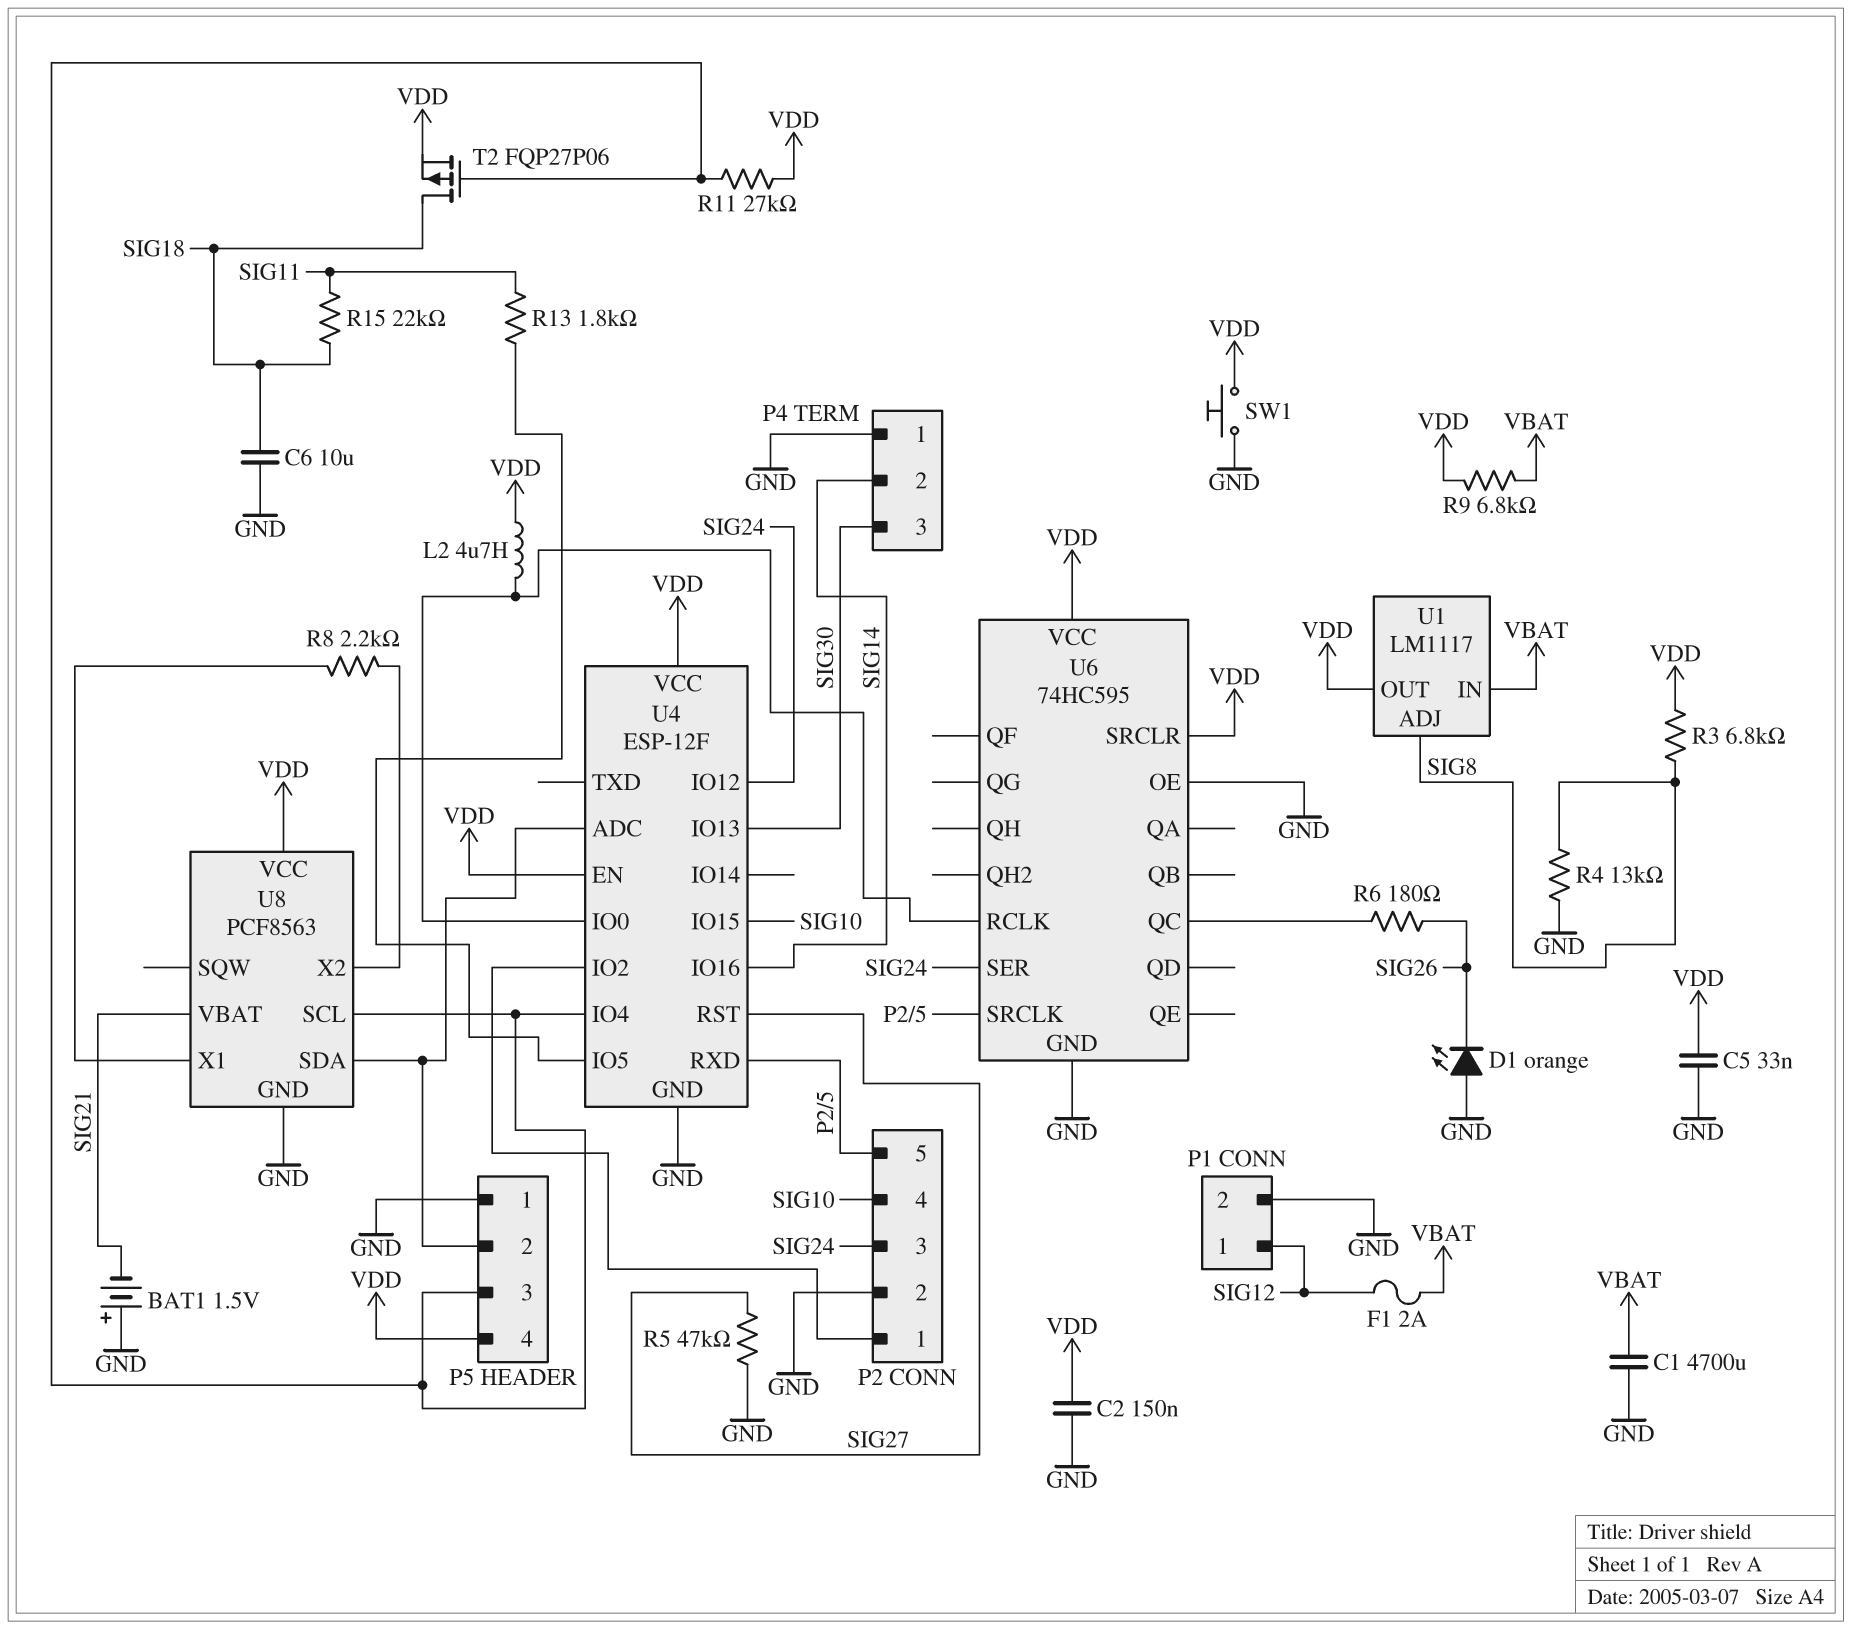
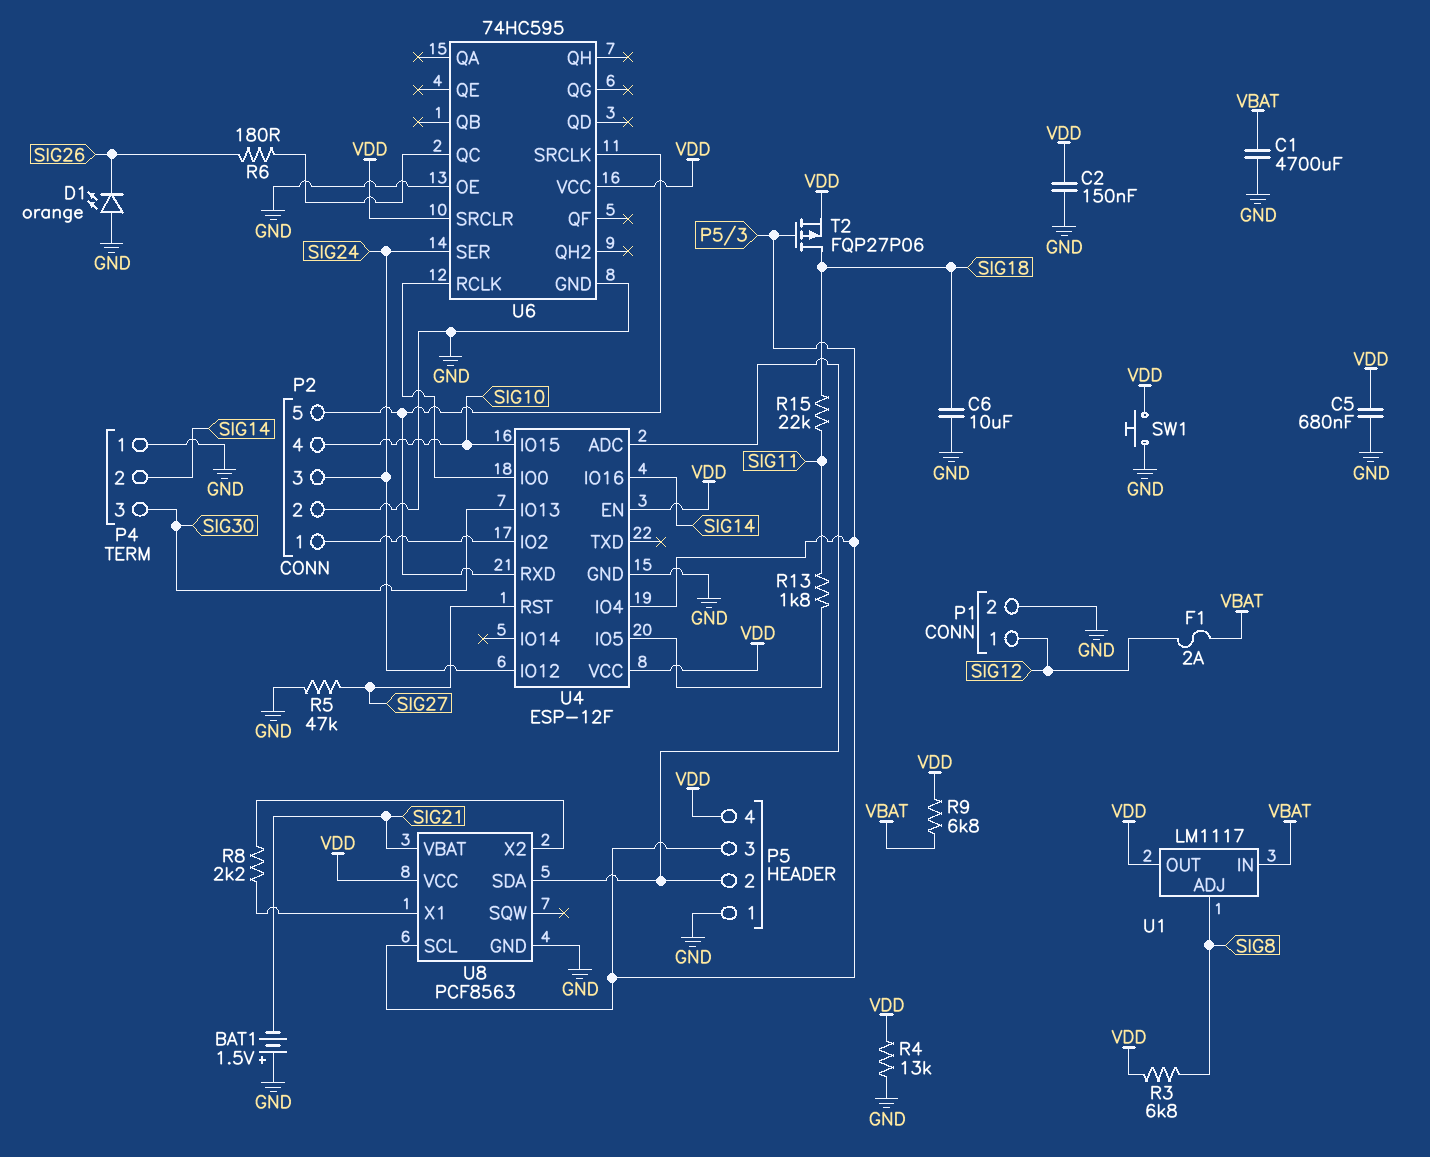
C5: 33nF (GND, VDD) -> 680nF (GND, VDD)
L2: 4.7uH (U4/IO0, VDD) -> none
R4: 13k (GND, SIG8) -> 13k (GND, VDD)
R11: 27k (P5/3, VDD) -> none

